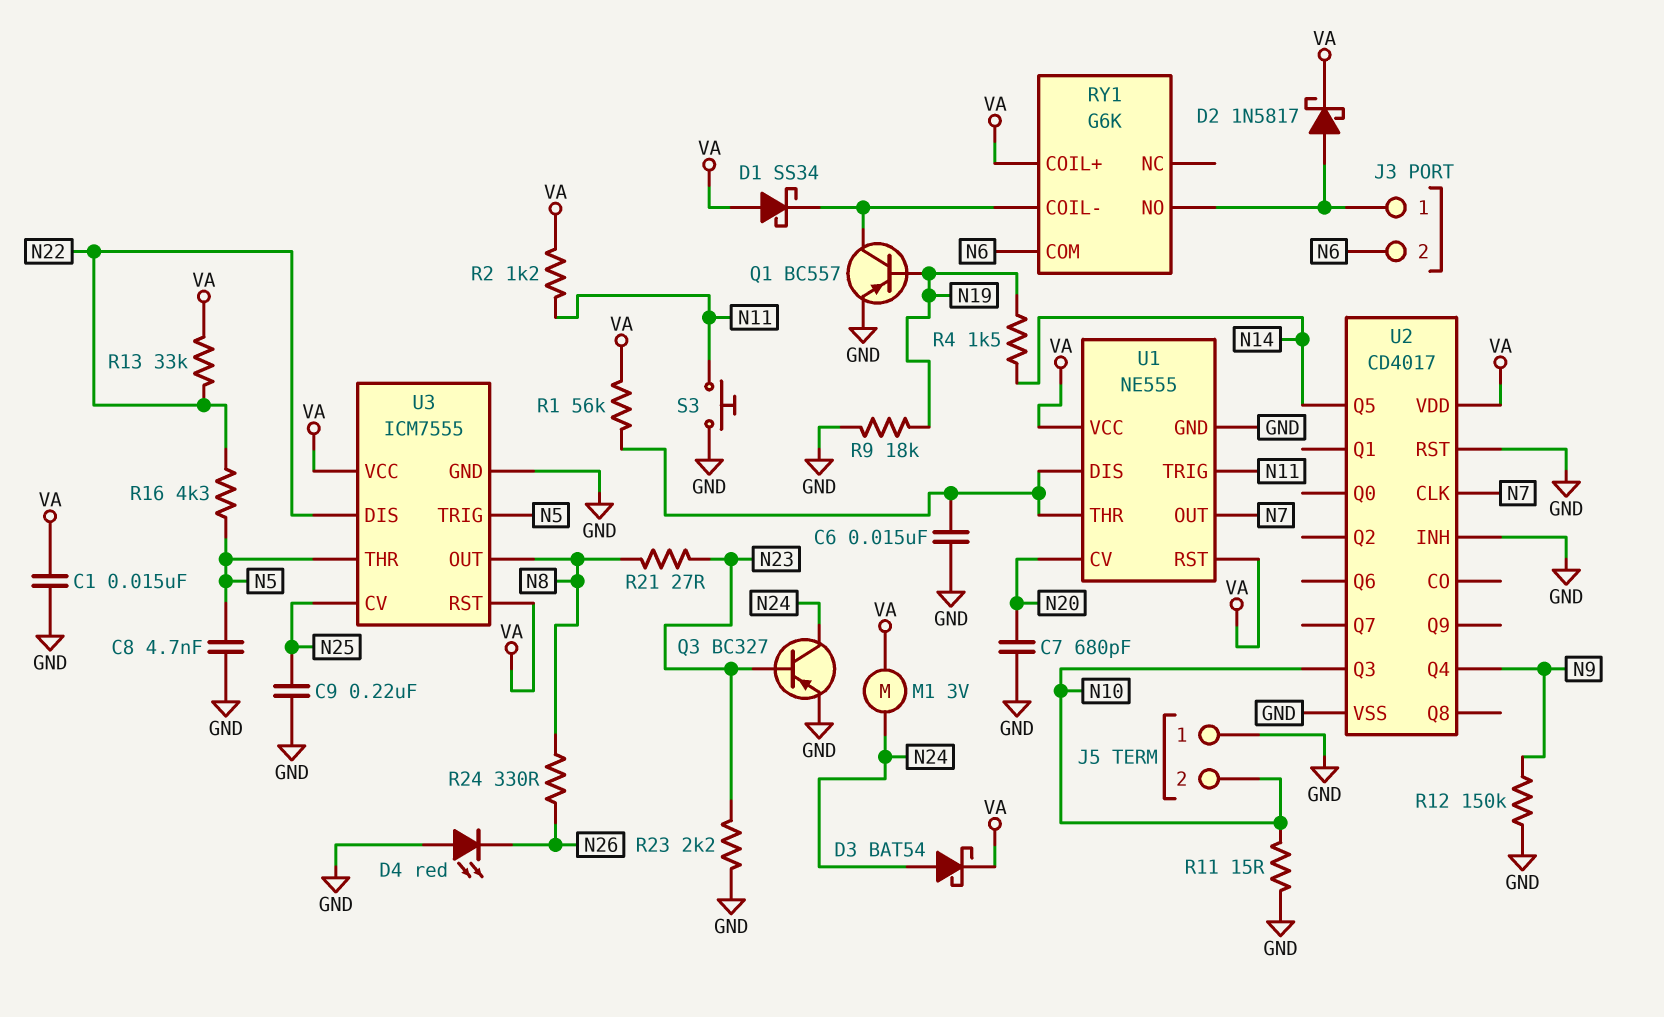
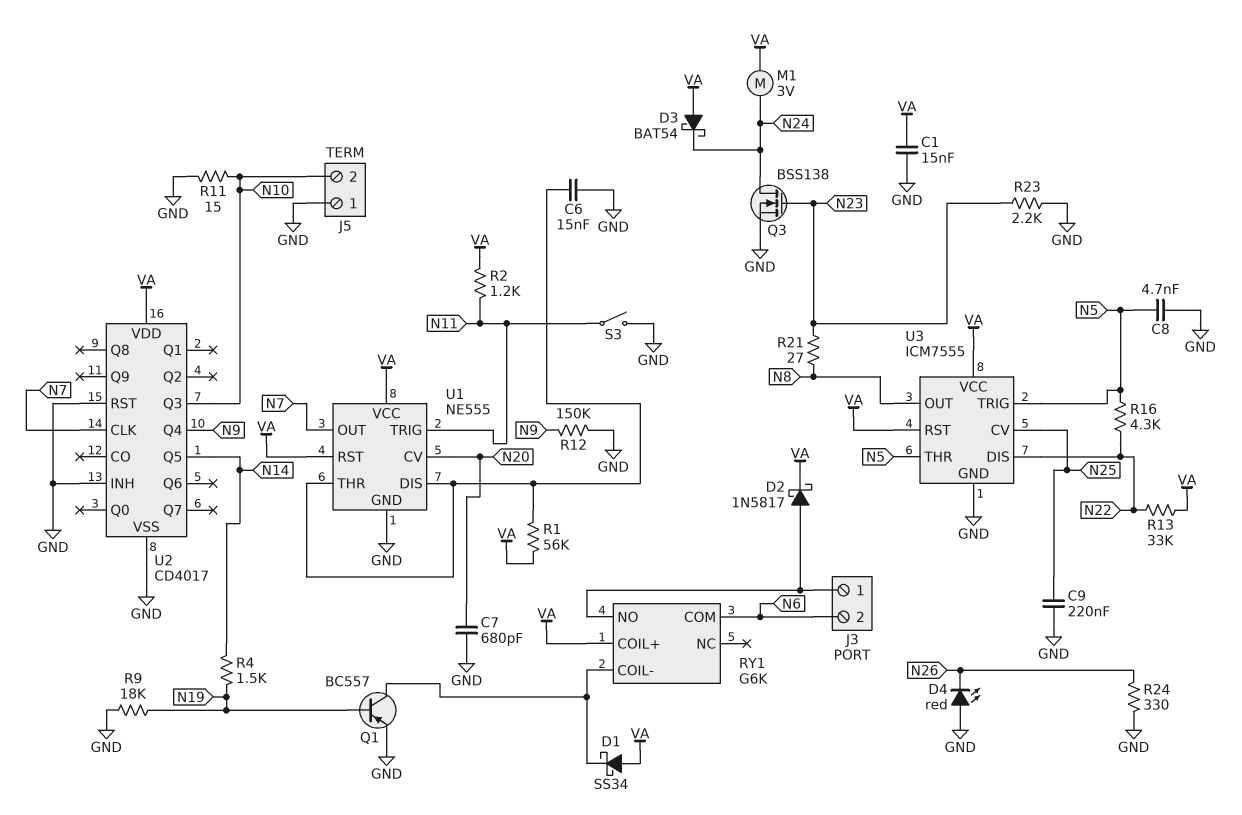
D3: schottky BAT54 (A N24, K VA) -> schottky BAT54 (A VA, K N24)
Q3: PNP BC327 (B N23, C N24, E GND) -> NMOS BSS138 (G N23, D N24, S GND)
R24: 330 (N8, N26) -> 330 (GND, N26)
S3: button (GND, N11) -> switch (GND, N11)

